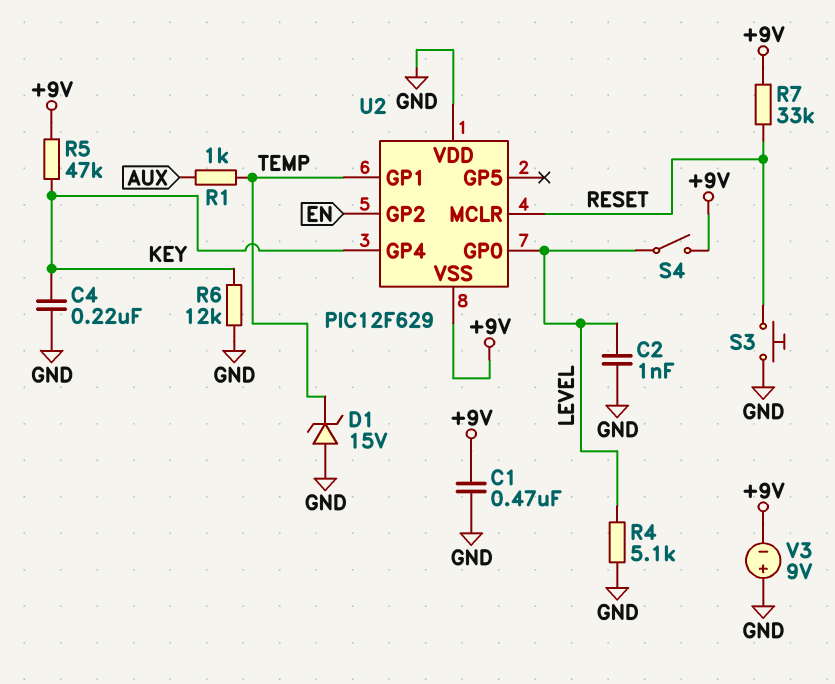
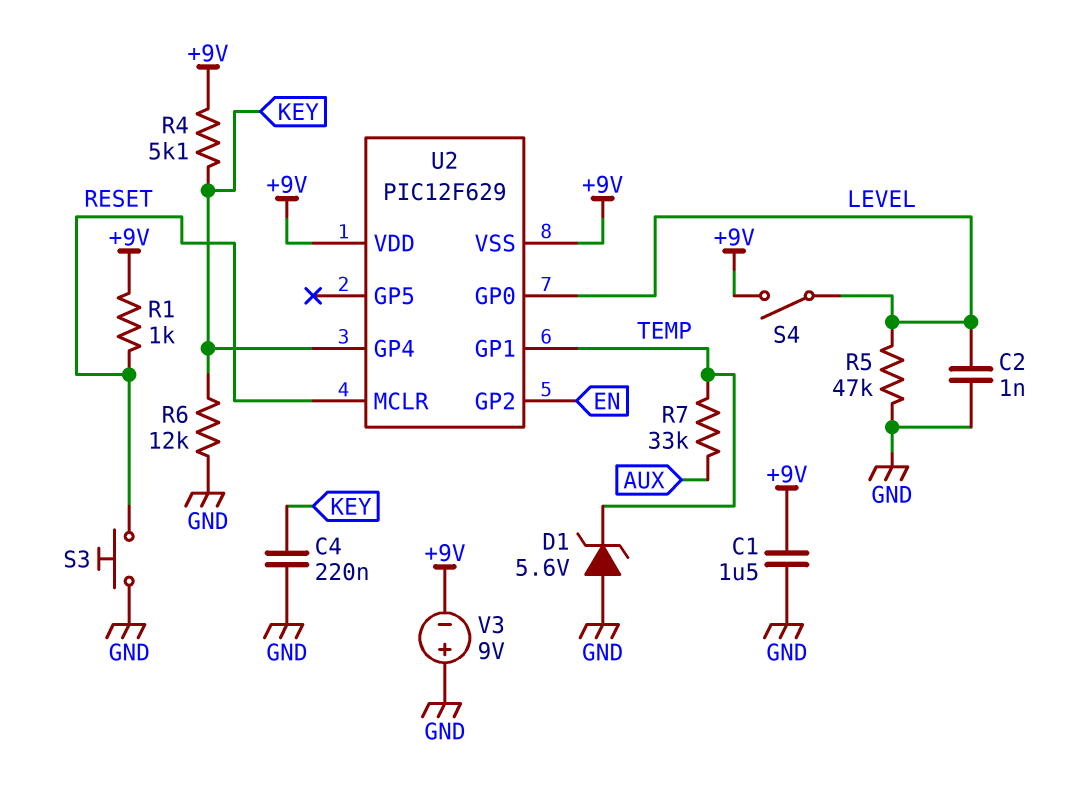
C1: 470nF (+9V, GND) -> 1.5uF (+9V, GND)
D1: zener 15V (A GND, K TEMP) -> zener 5.6V (A GND, K TEMP)
R1: 1k (AUX, TEMP) -> 1k (+9V, RESET)
R4: 5.1k (GND, LEVEL) -> 5.1k (+9V, KEY)
R5: 47k (+9V, KEY) -> 47k (GND, LEVEL)
R7: 33k (+9V, RESET) -> 33k (AUX, TEMP)
U2 pin VDD: GND -> +9V

